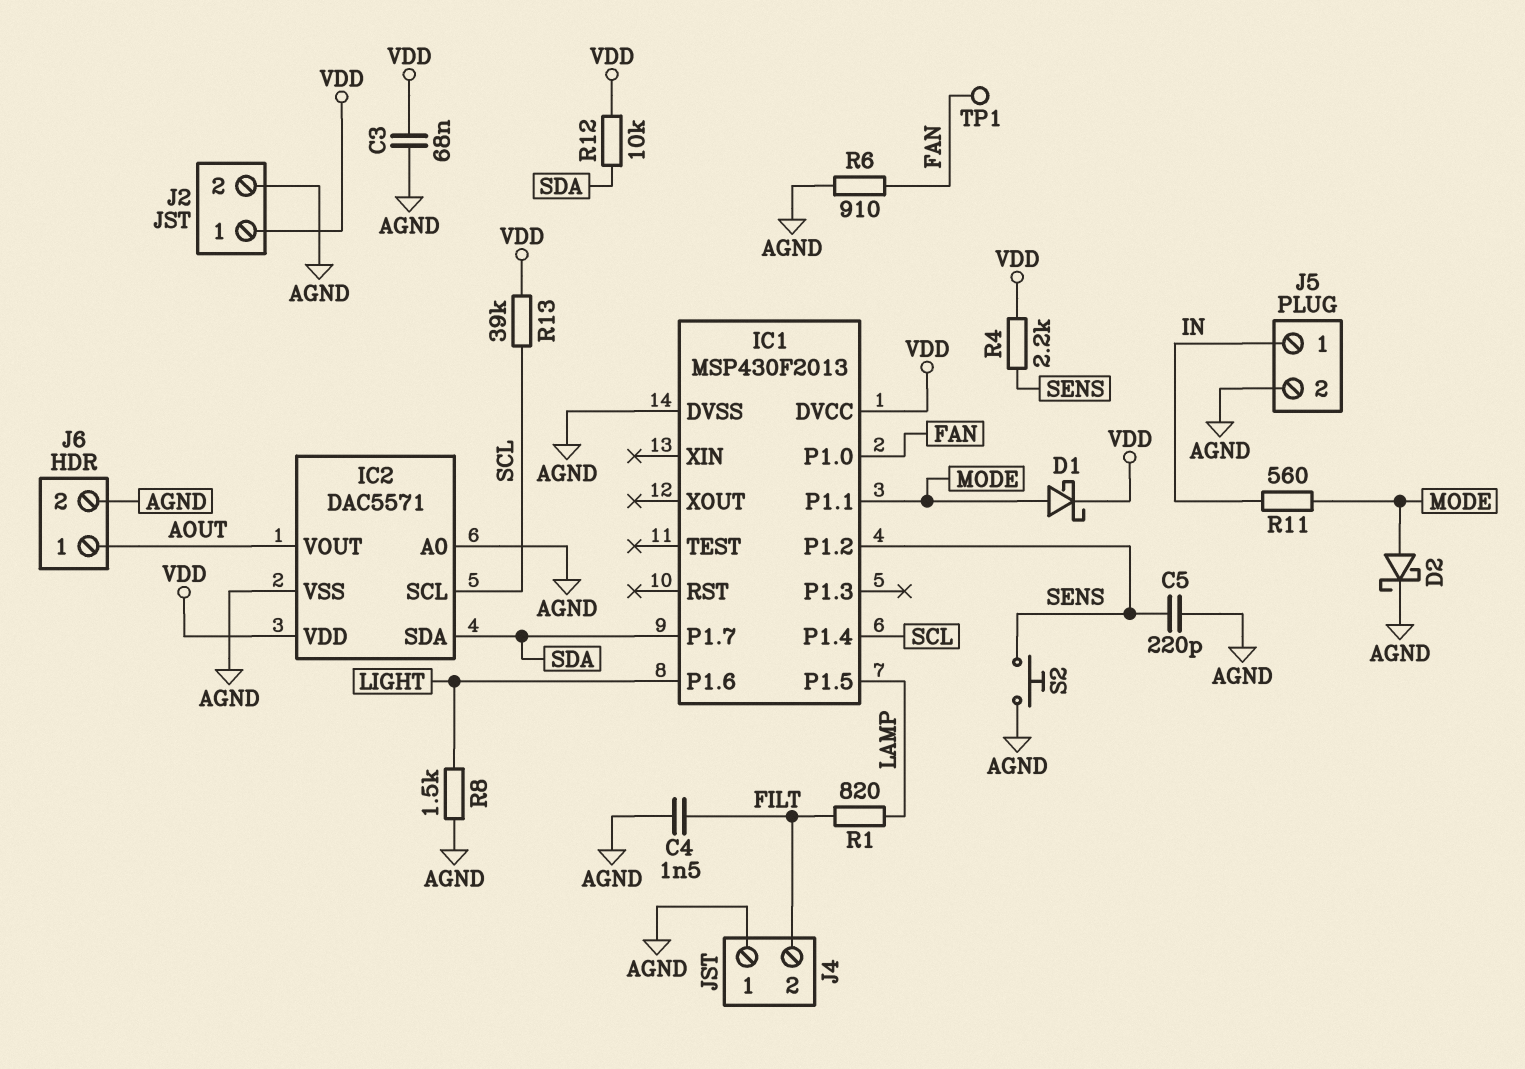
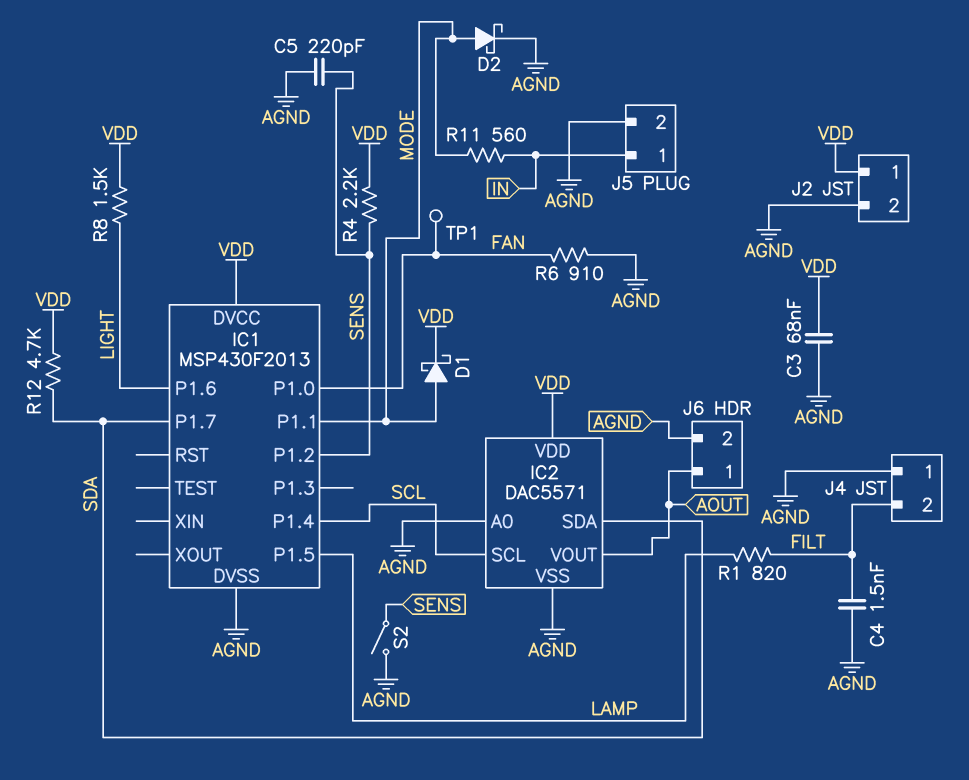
R8: 1.5k (AGND, LIGHT) -> 1.5k (LIGHT, VDD)
R12: 10k (SDA, VDD) -> 4.7k (SDA, VDD)
R13: 39k (SCL, VDD) -> none
S2: button (AGND, SENS) -> switch (AGND, SENS)

